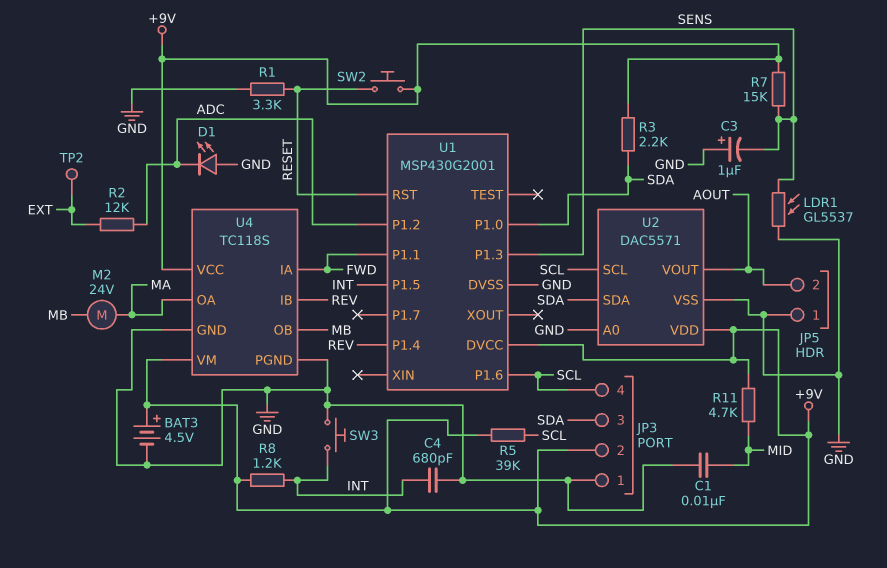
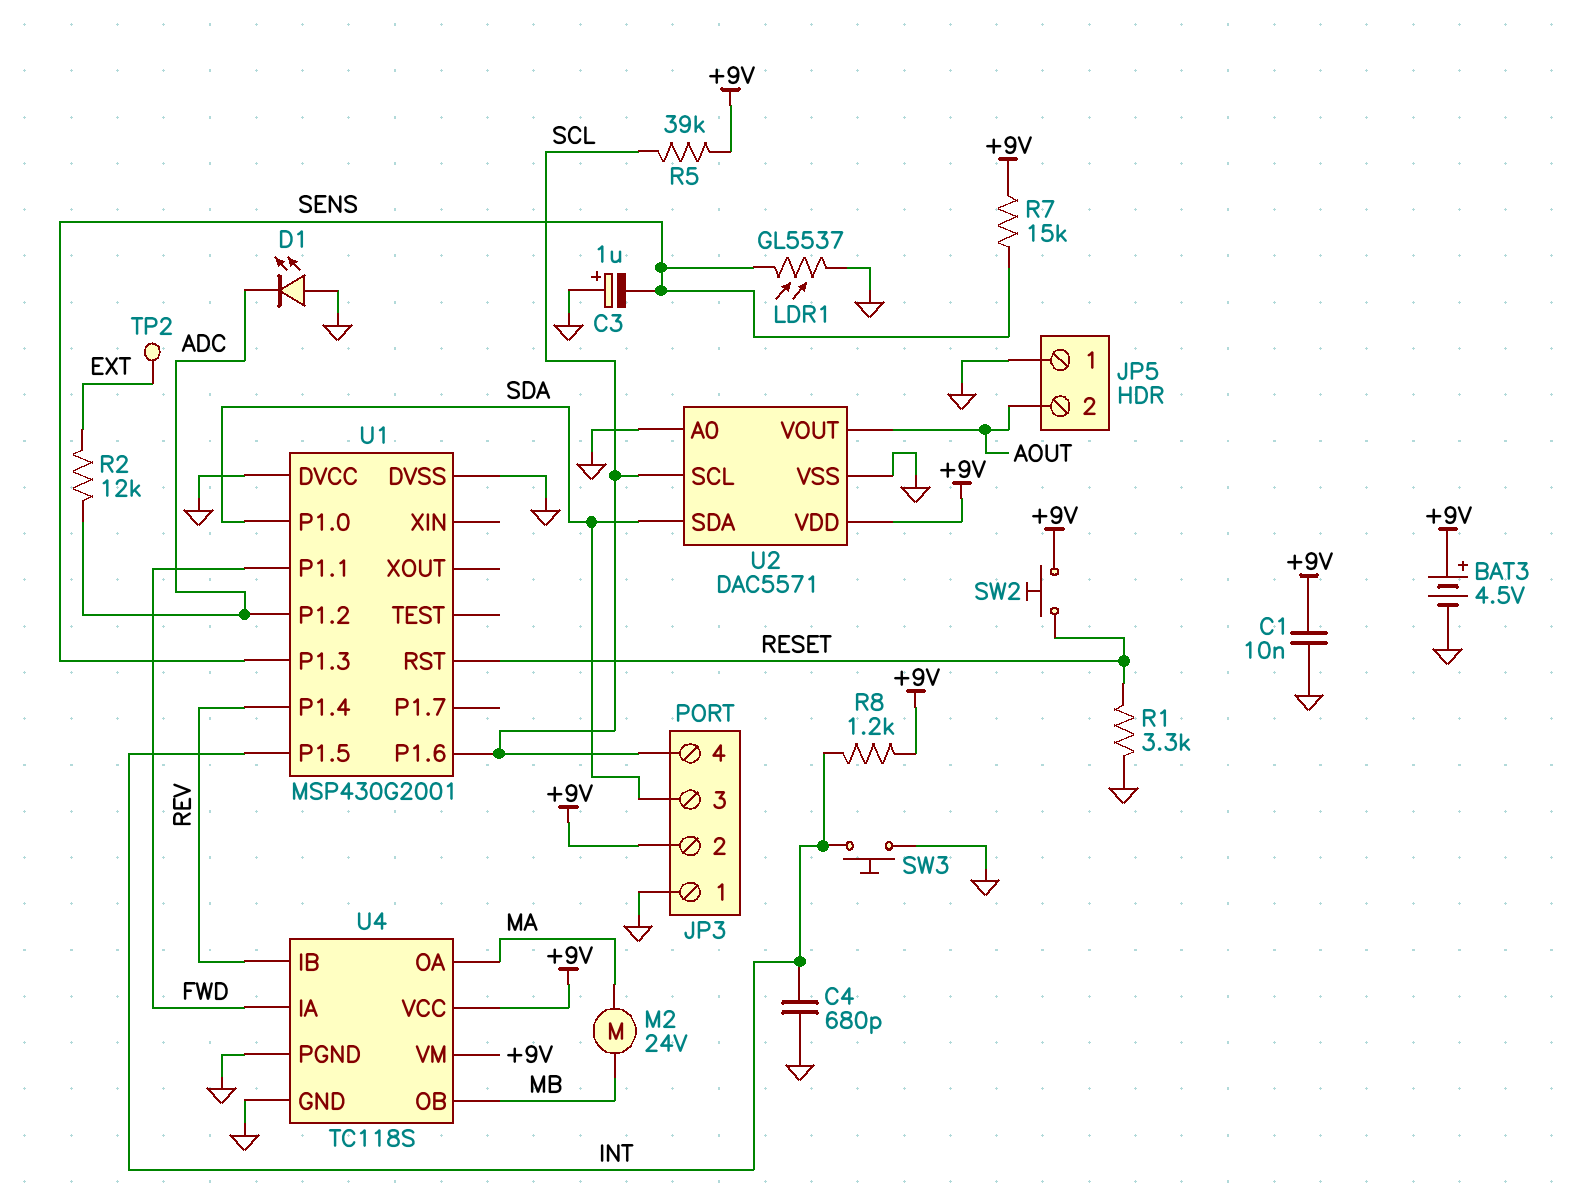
C1: 10nF (GND, MID) -> 10nF (+9V, GND)
R3: 2.2k (+9V, SDA) -> none
R11: 4.7k (+9V, MID) -> none
U1 pin DVCC: +9V -> GND

